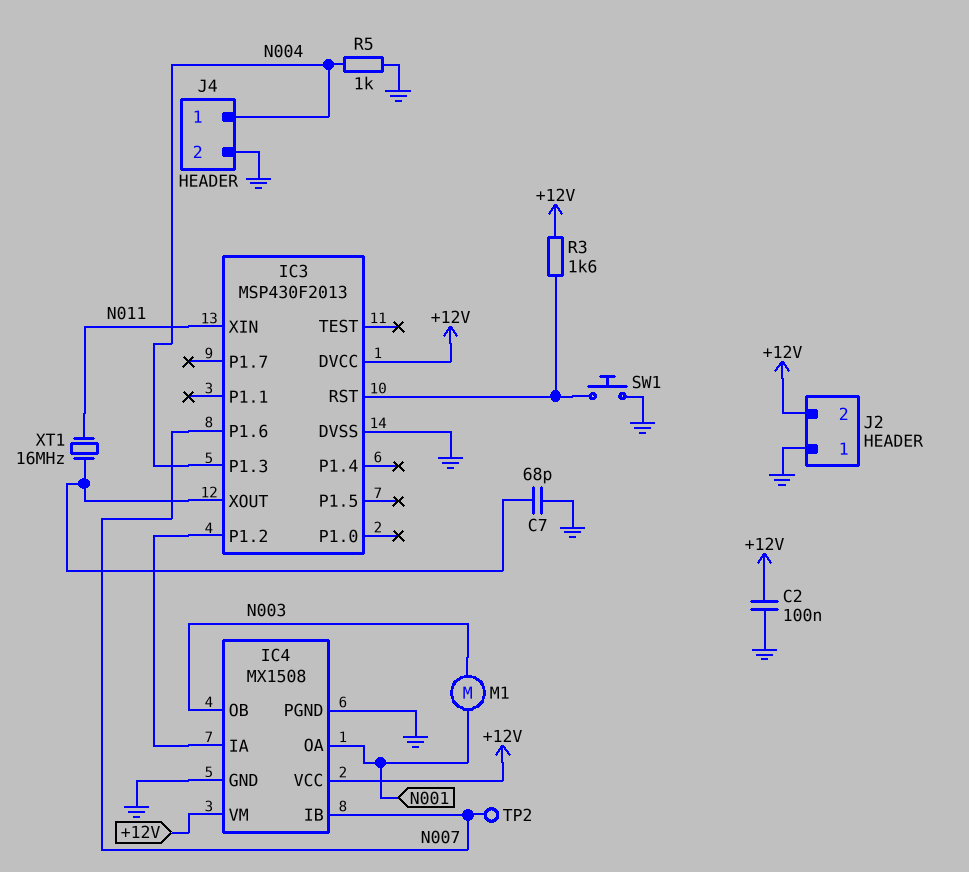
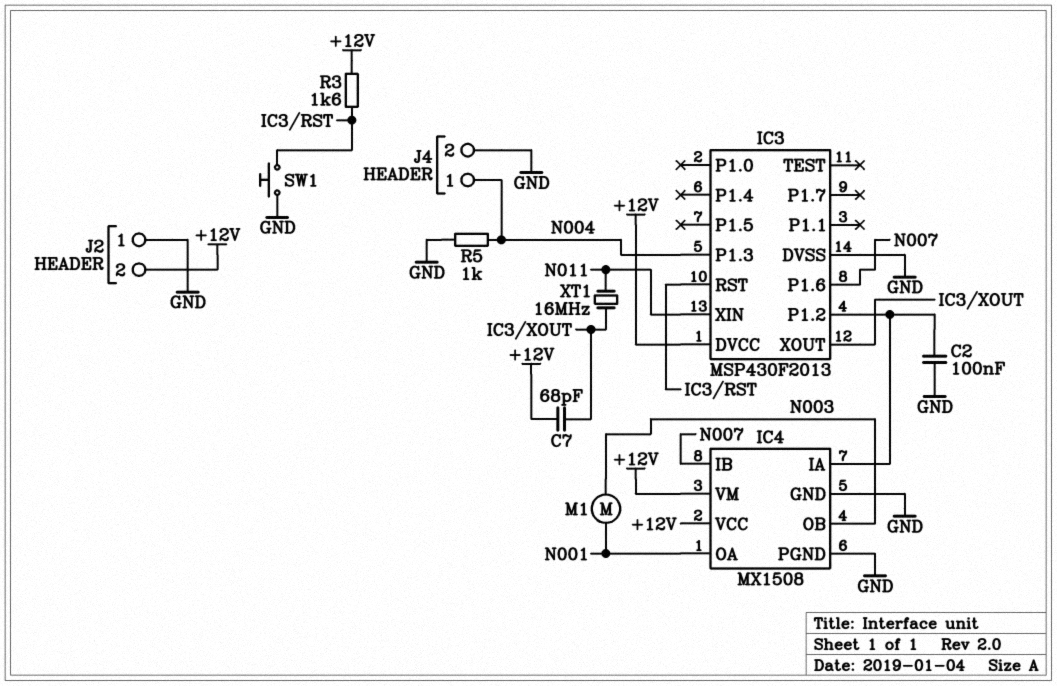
C2: 100nF (+12V, GND) -> 100nF (GND, IC3/P1.2)
C7: 68pF (GND, IC3/XOUT) -> 68pF (+12V, IC3/XOUT)
TP2: test point (N007) -> none

